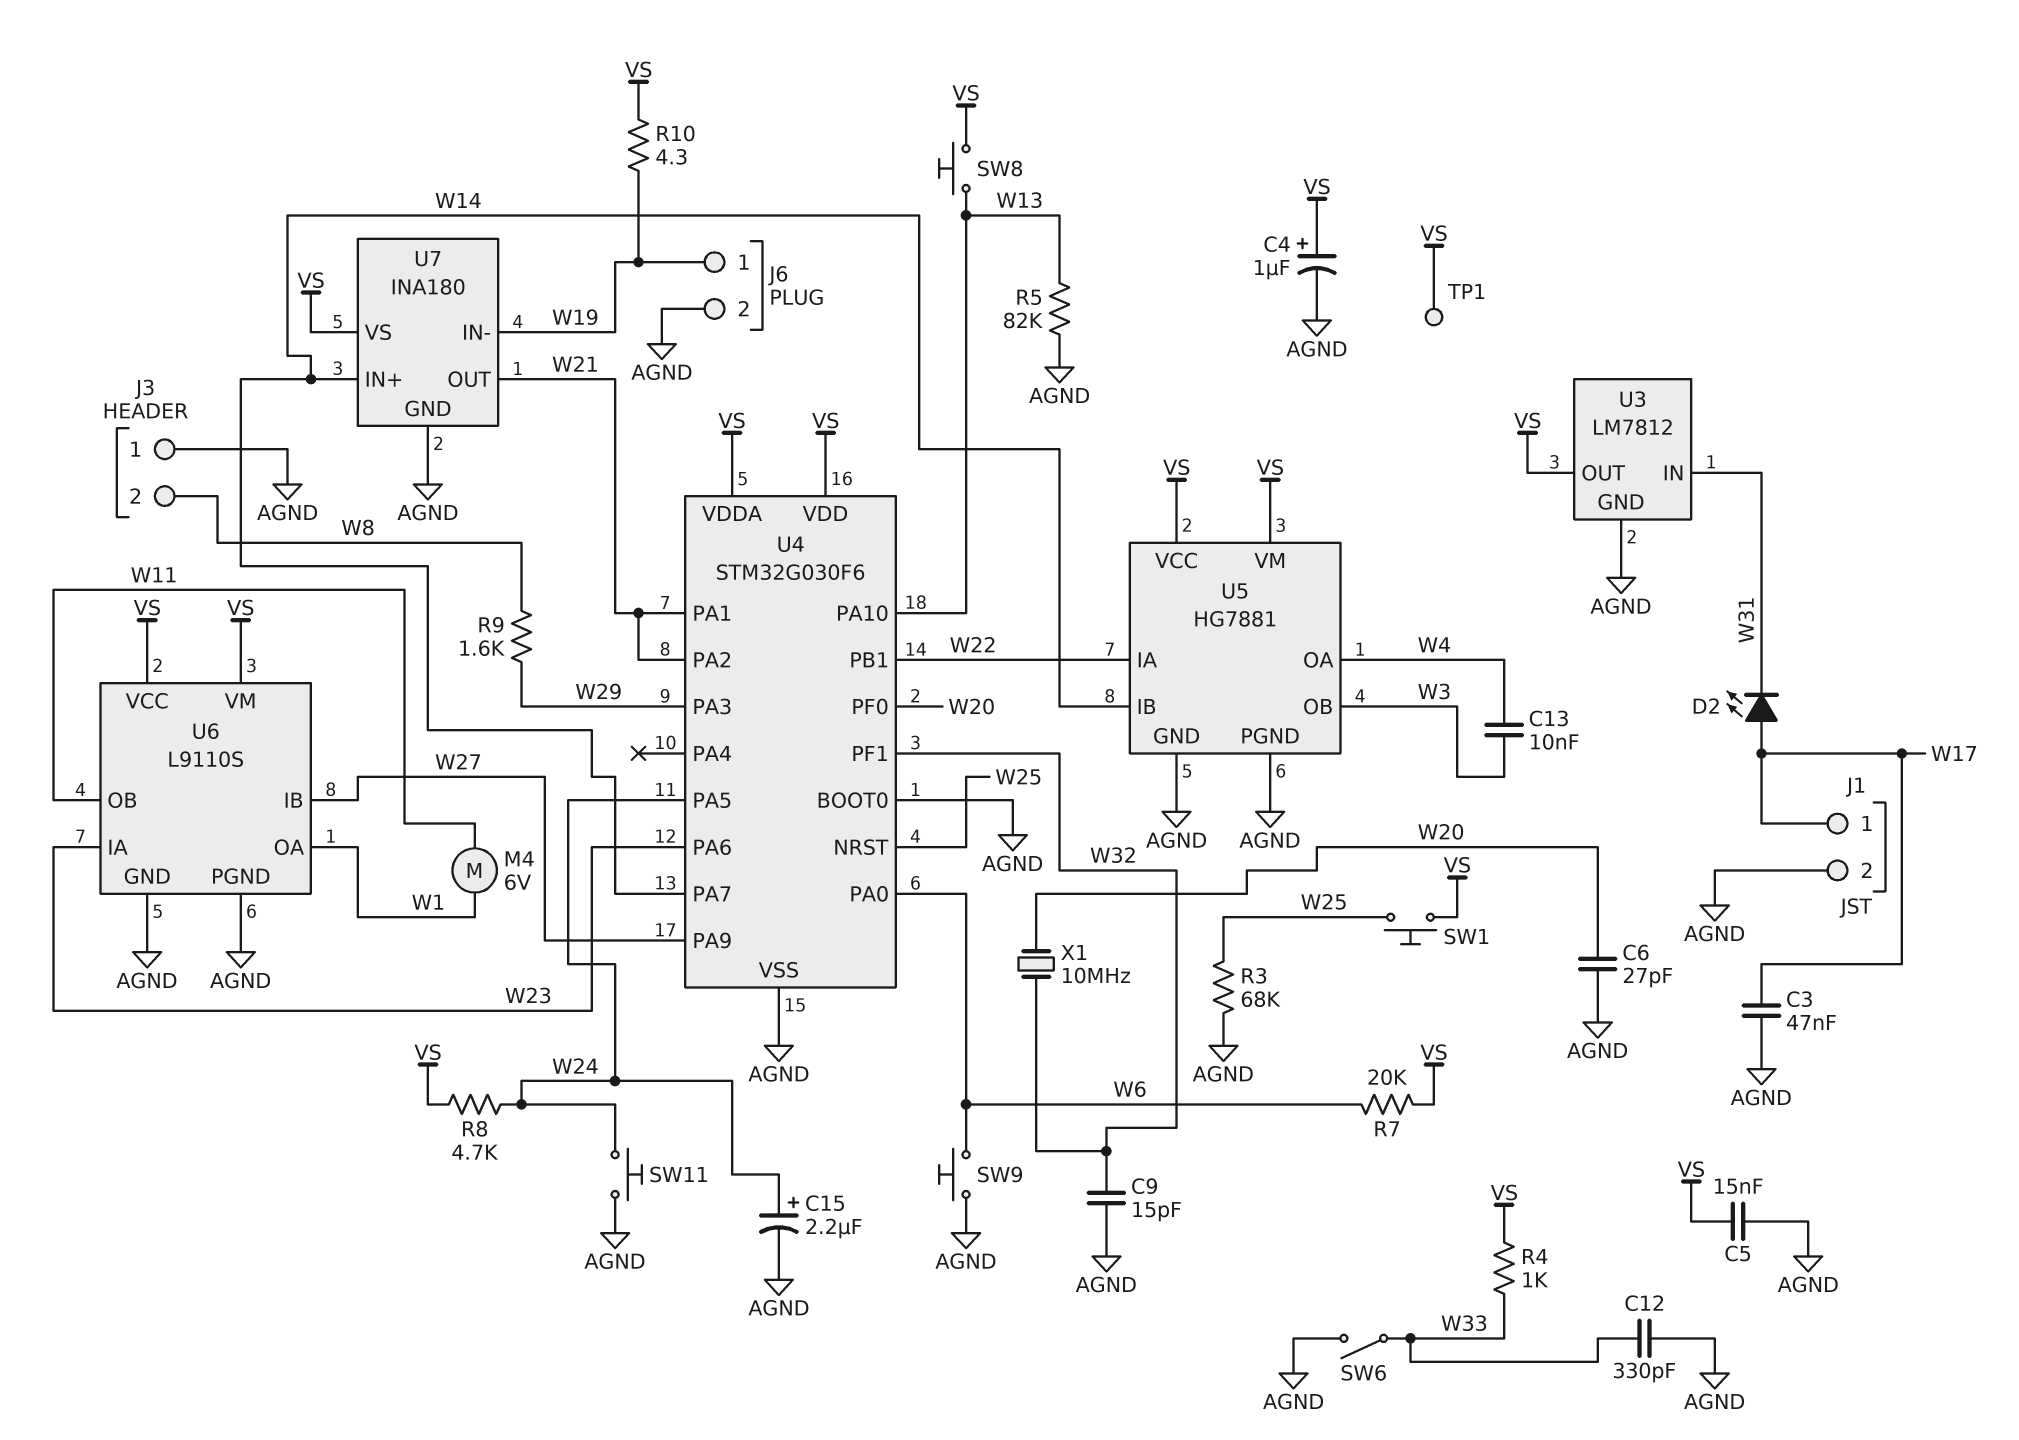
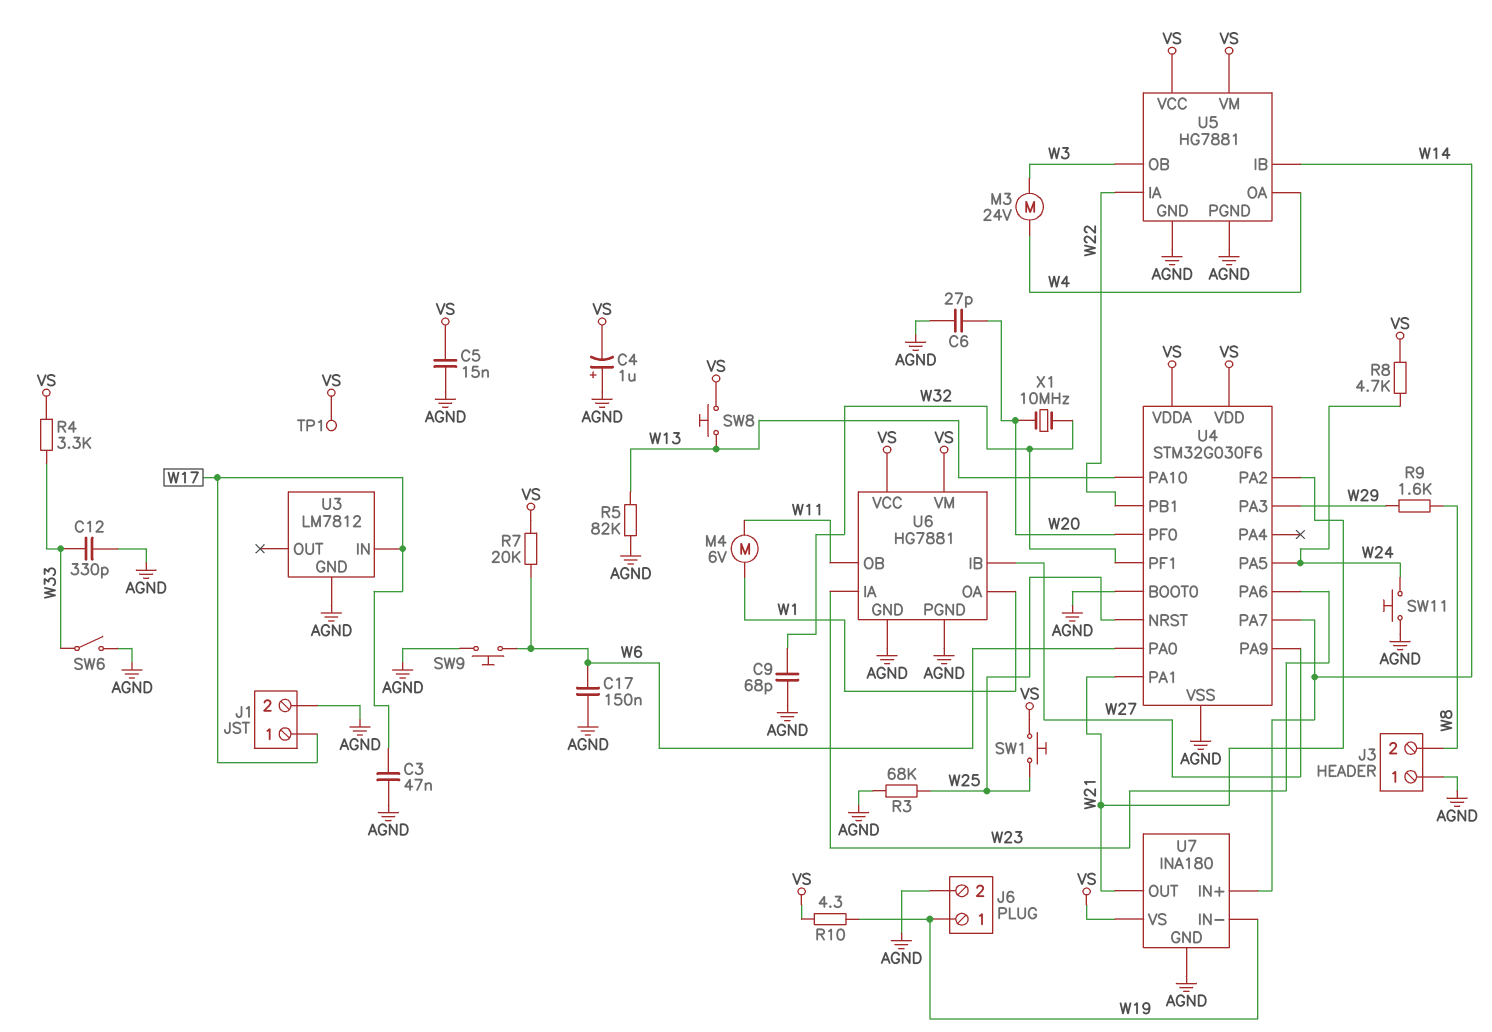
C4: 1uF (plus VS, minus AGND) -> 1uF (plus AGND, minus VS)
C9: 15pF (AGND, W32) -> 68pF (AGND, W32)
C13: 10nF (W3, W4) -> none
C15: 2.2uF (plus W24, minus AGND) -> none
C17: none -> 150nF (AGND, W6)
D2: LED (A W17, K W31) -> none
M3: none -> motor 24V (W3, W4)
R4: 1k (VS, W33) -> 3.3k (VS, W33)
U3 pin IN: W31 -> W17
U3 pin OUT: VS -> none
U6: L9110S -> HG7881

